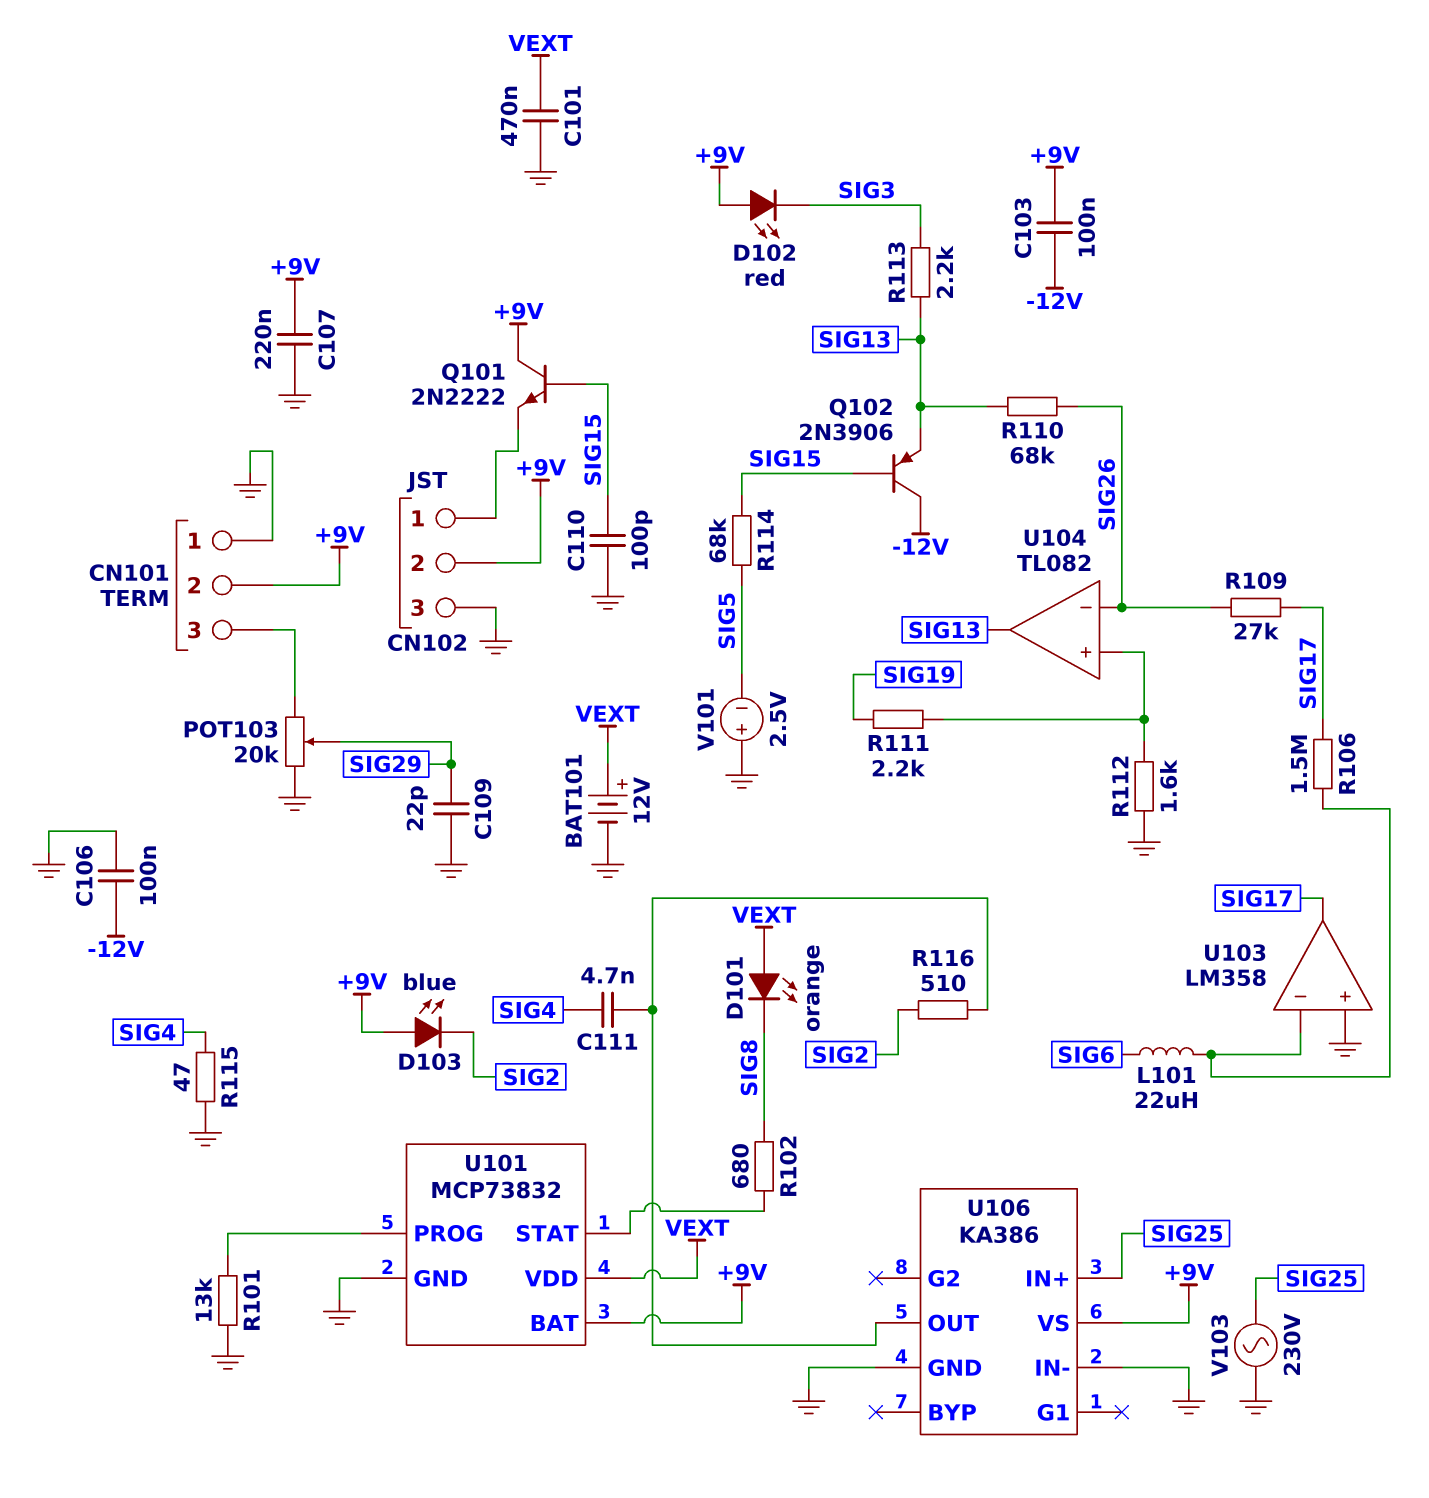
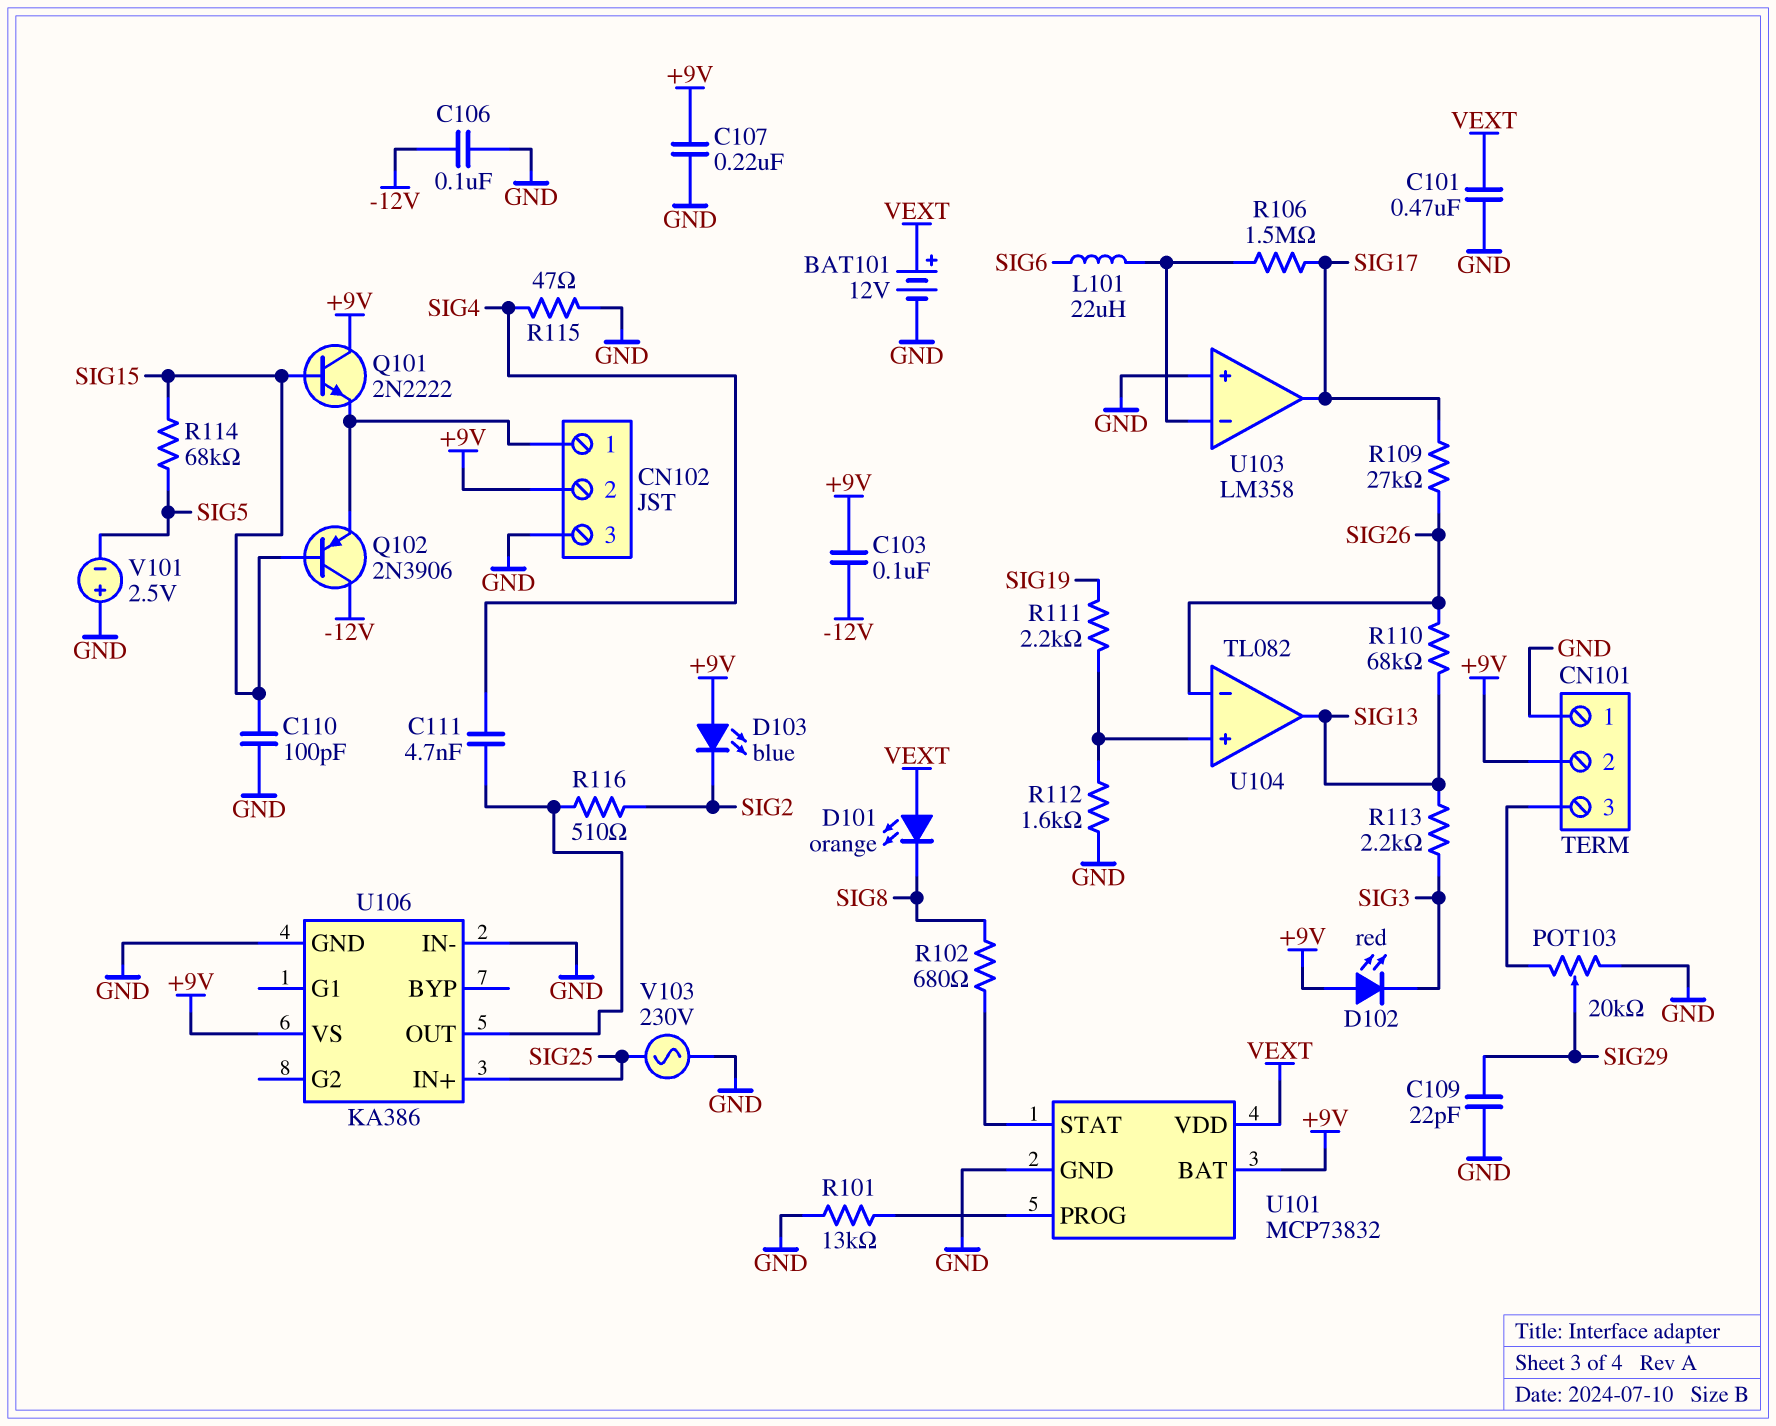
Q102: PNP 2N3906 (B SIG15, C -12V, E SIG13) -> PNP 2N3906 (B SIG15, C -12V, E CN102/1)

